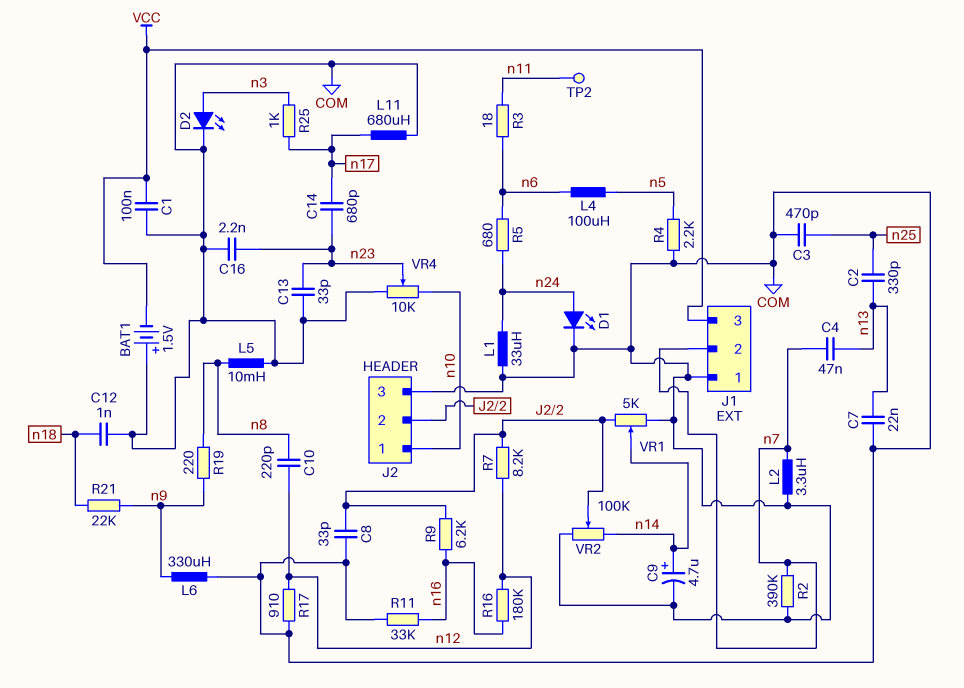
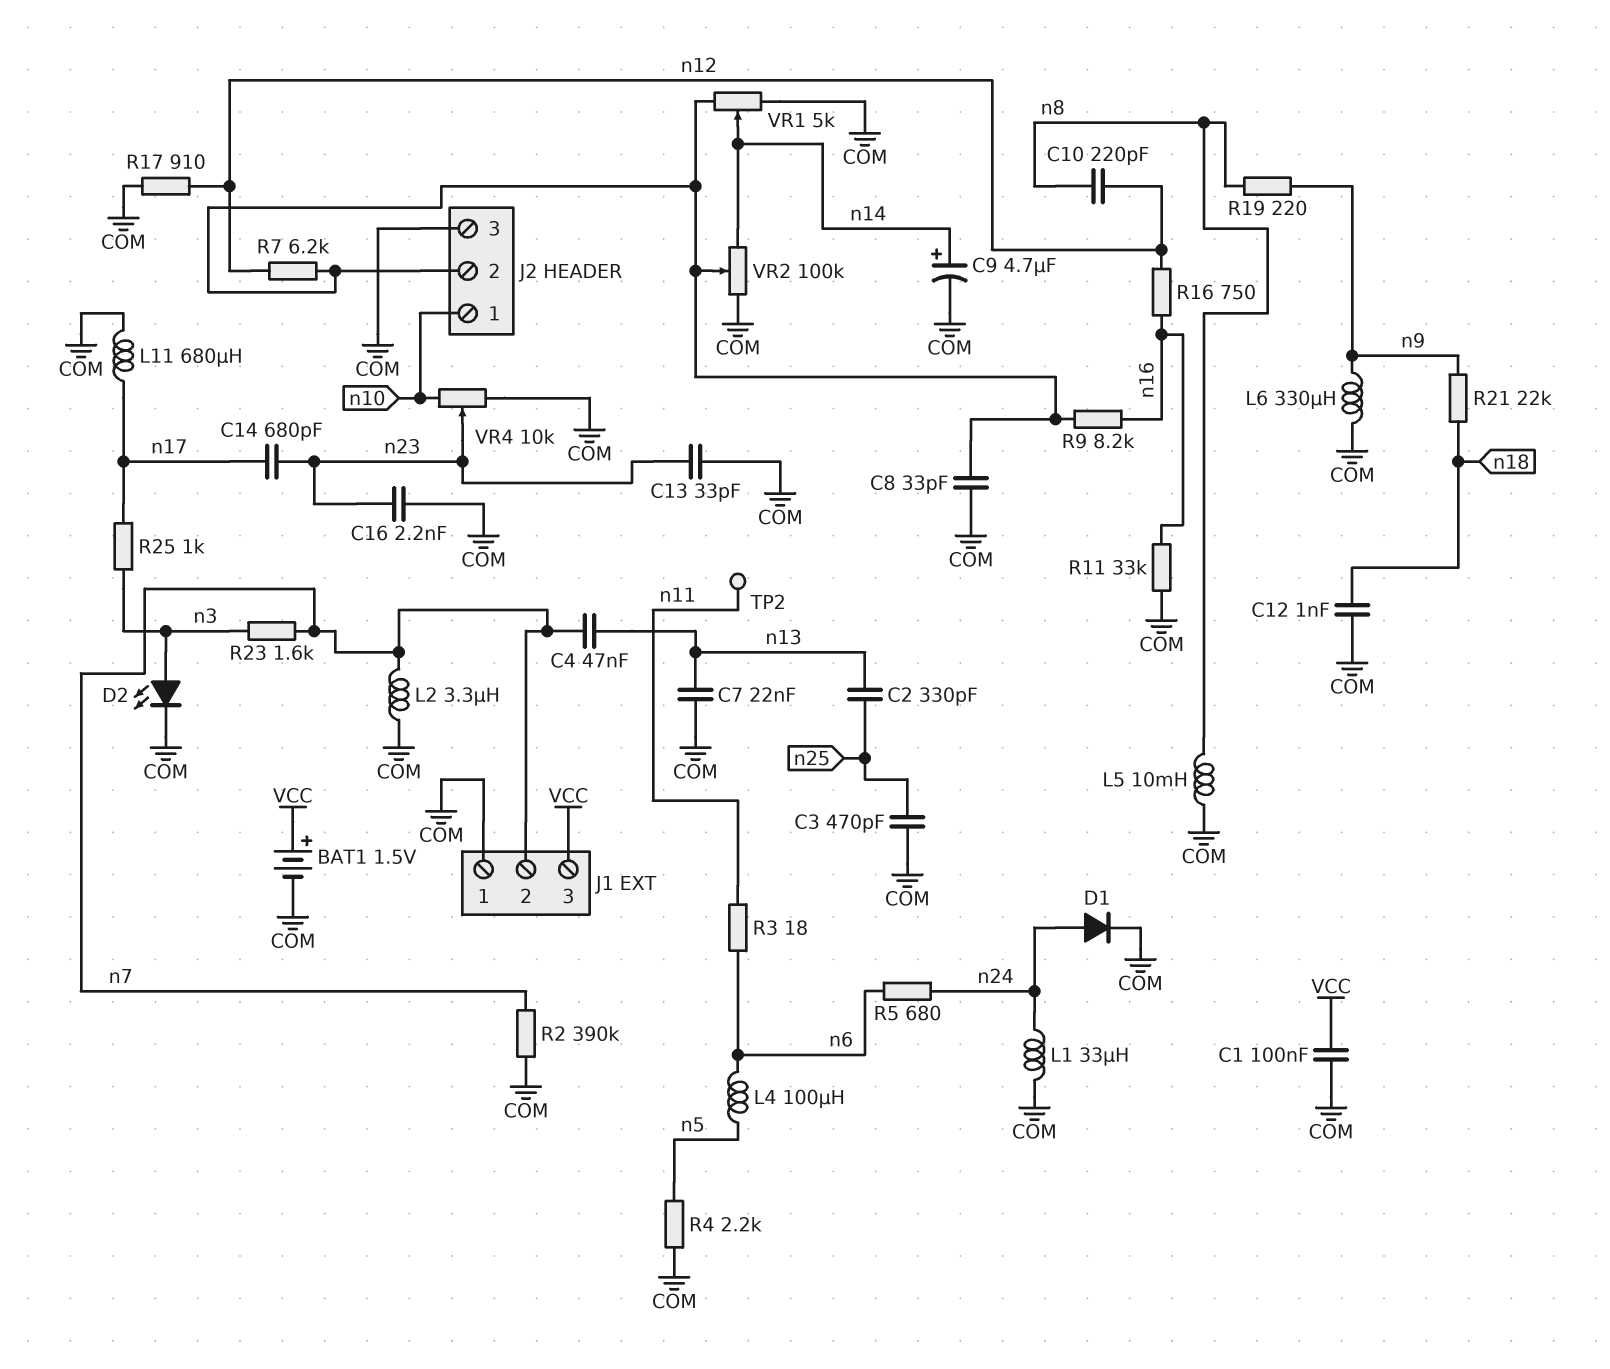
BAT1: 1.5V (plus COM, minus VCC) -> 1.5V (plus VCC, minus COM)
D1: LED (A n24, K COM) -> diode (A n24, K COM)
R7: 8.2k (J2/2, n12) -> 6.2k (J2/2, n12)
R9: 6.2k (J2/2, n16) -> 8.2k (J2/2, n16)
R16: 180k (n12, n16) -> 750 (n12, n16)
R23: none -> 1.6k (n3, n7)

